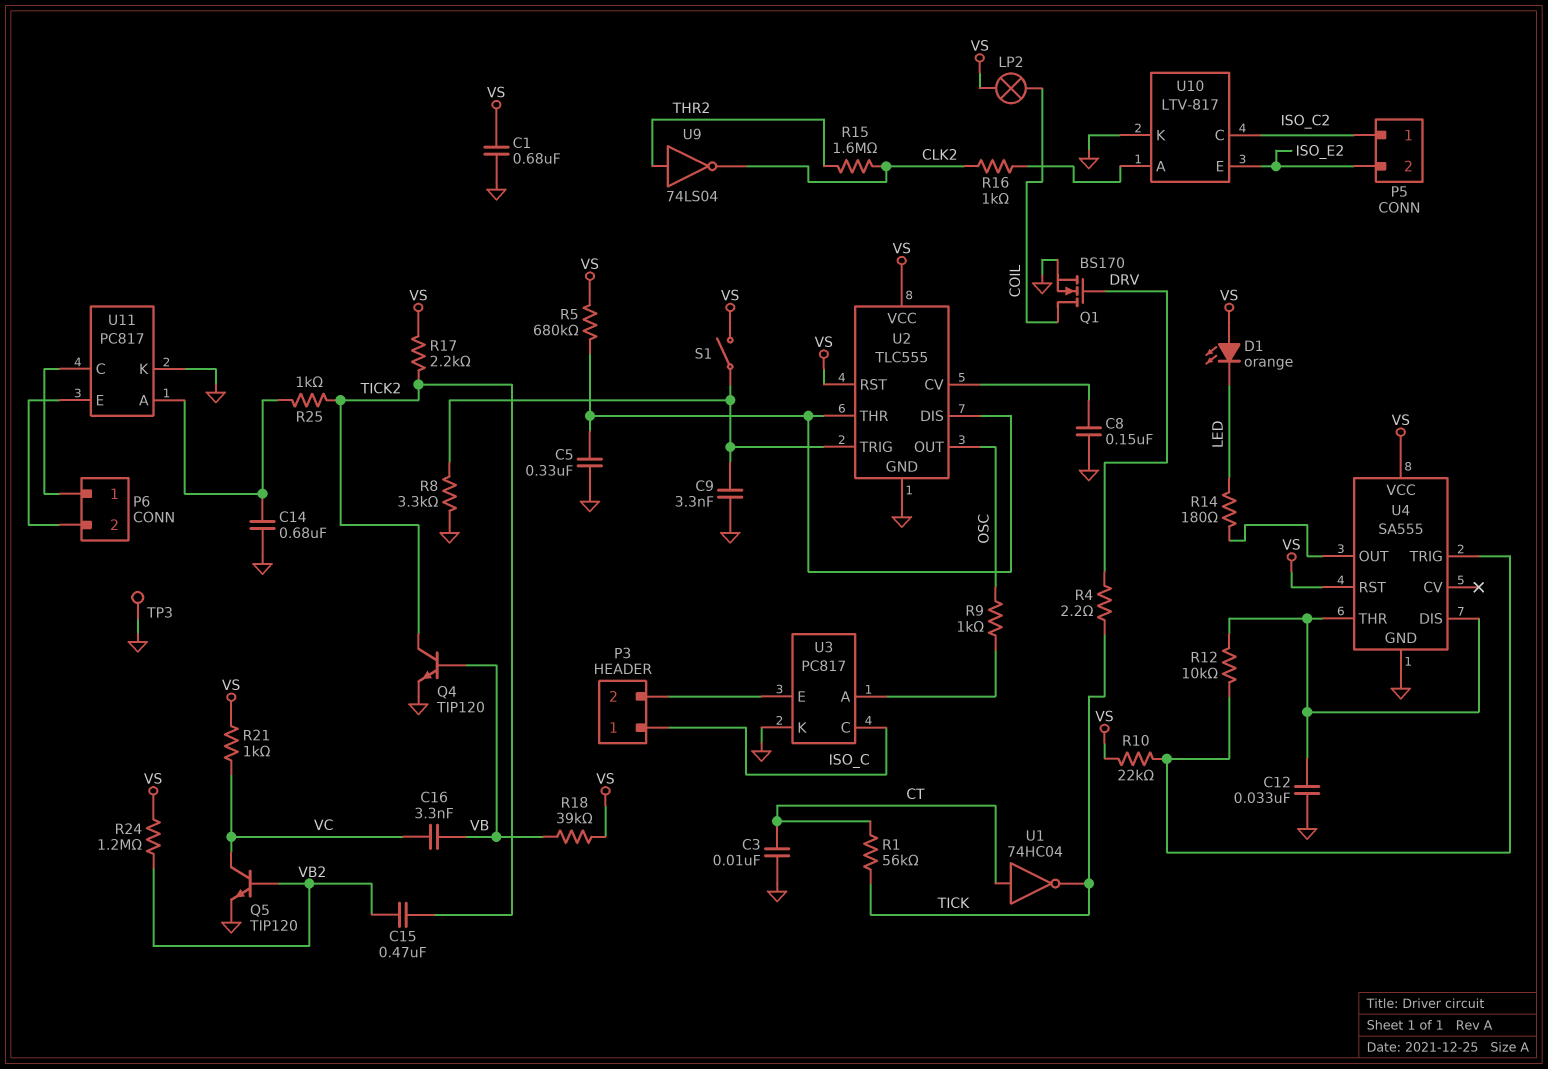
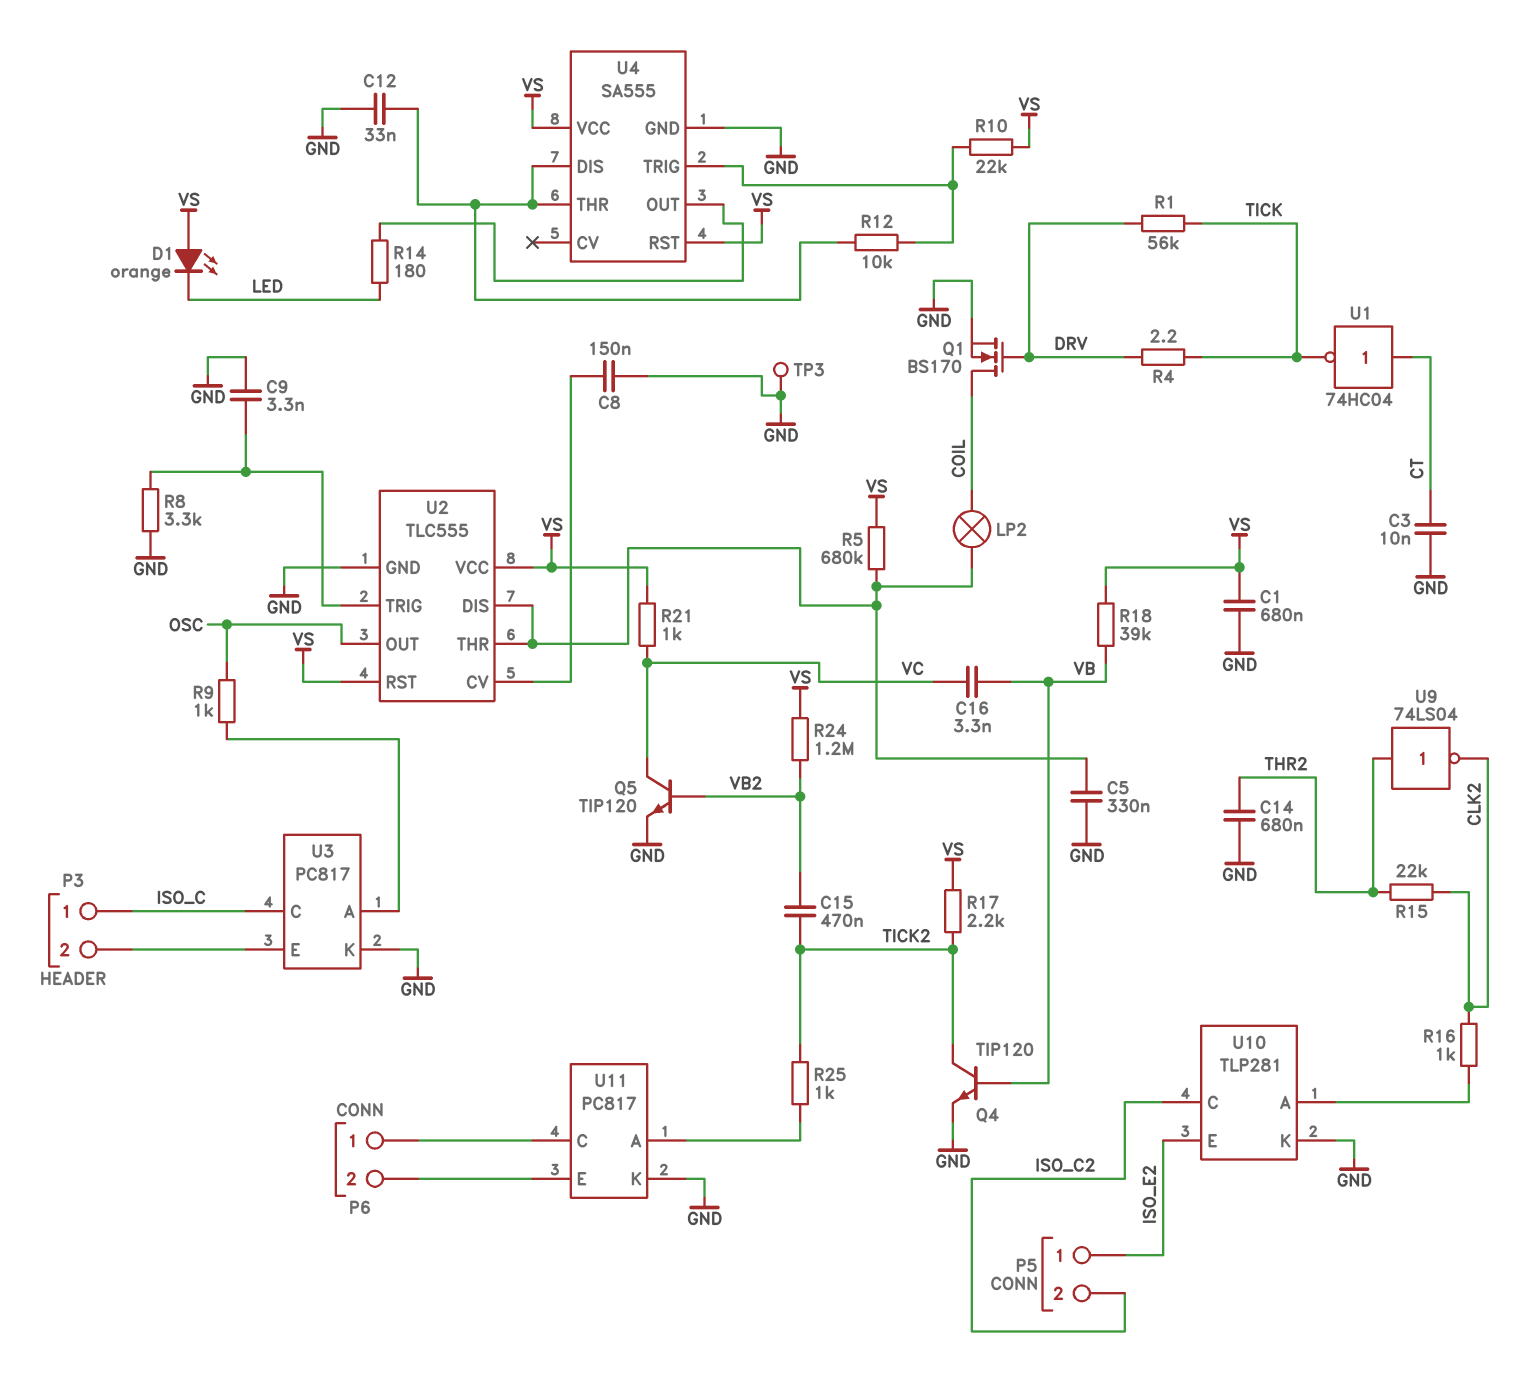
C14: 680nF (GND, U11/A) -> 680nF (GND, THR2)
LP2: lamp (COIL, VS) -> lamp (COIL, U2/DIS)
P5 pin 1: ISO_C2 -> ISO_E2
P5 pin 2: ISO_E2 -> ISO_C2
R1: 56k (CT, TICK) -> 56k (DRV, TICK)
R15: 1.6M (CLK2, THR2) -> 22k (CLK2, THR2)
S1: switch (U2/TRIG, VS) -> none
U10: LTV-817 -> TLP281

